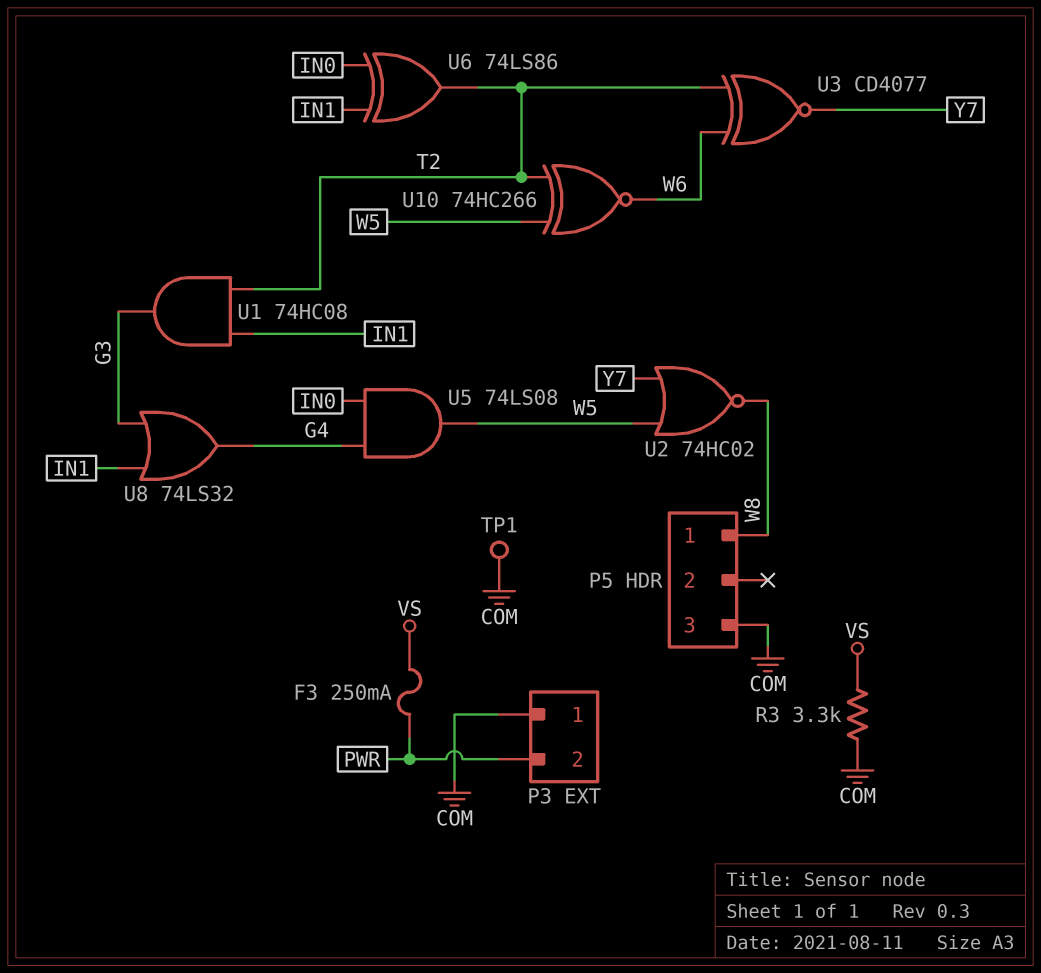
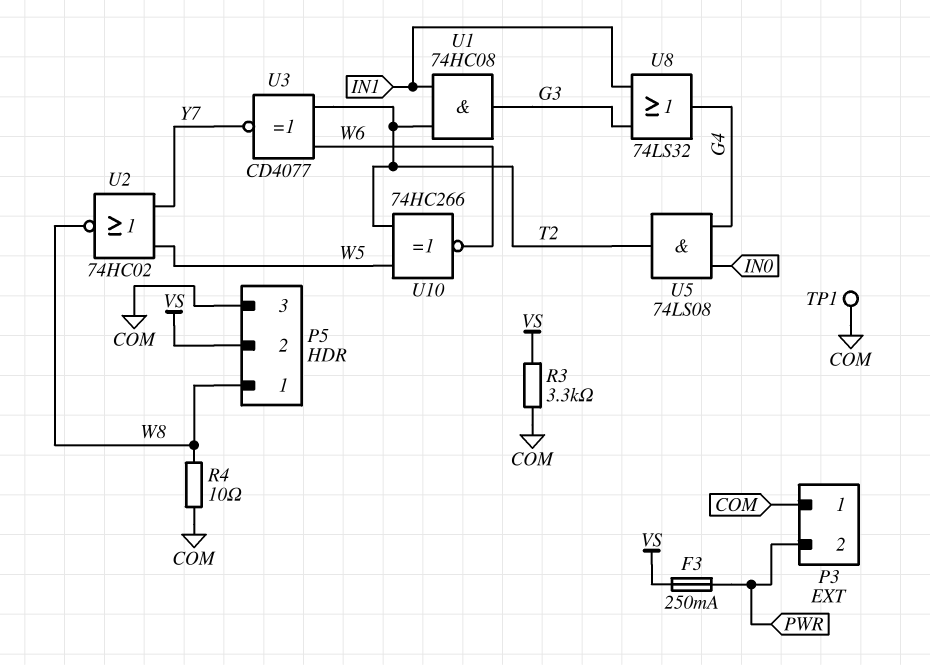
P5 pin 2: none -> VS
R4: none -> 10 (COM, W8)
U5: AND 74LS08 (in G4, in IN0, out W5) -> AND 74LS08 (in G4, in IN0, out T2)
U6: XOR 74LS86 (in IN0, in IN1, out T2) -> none

